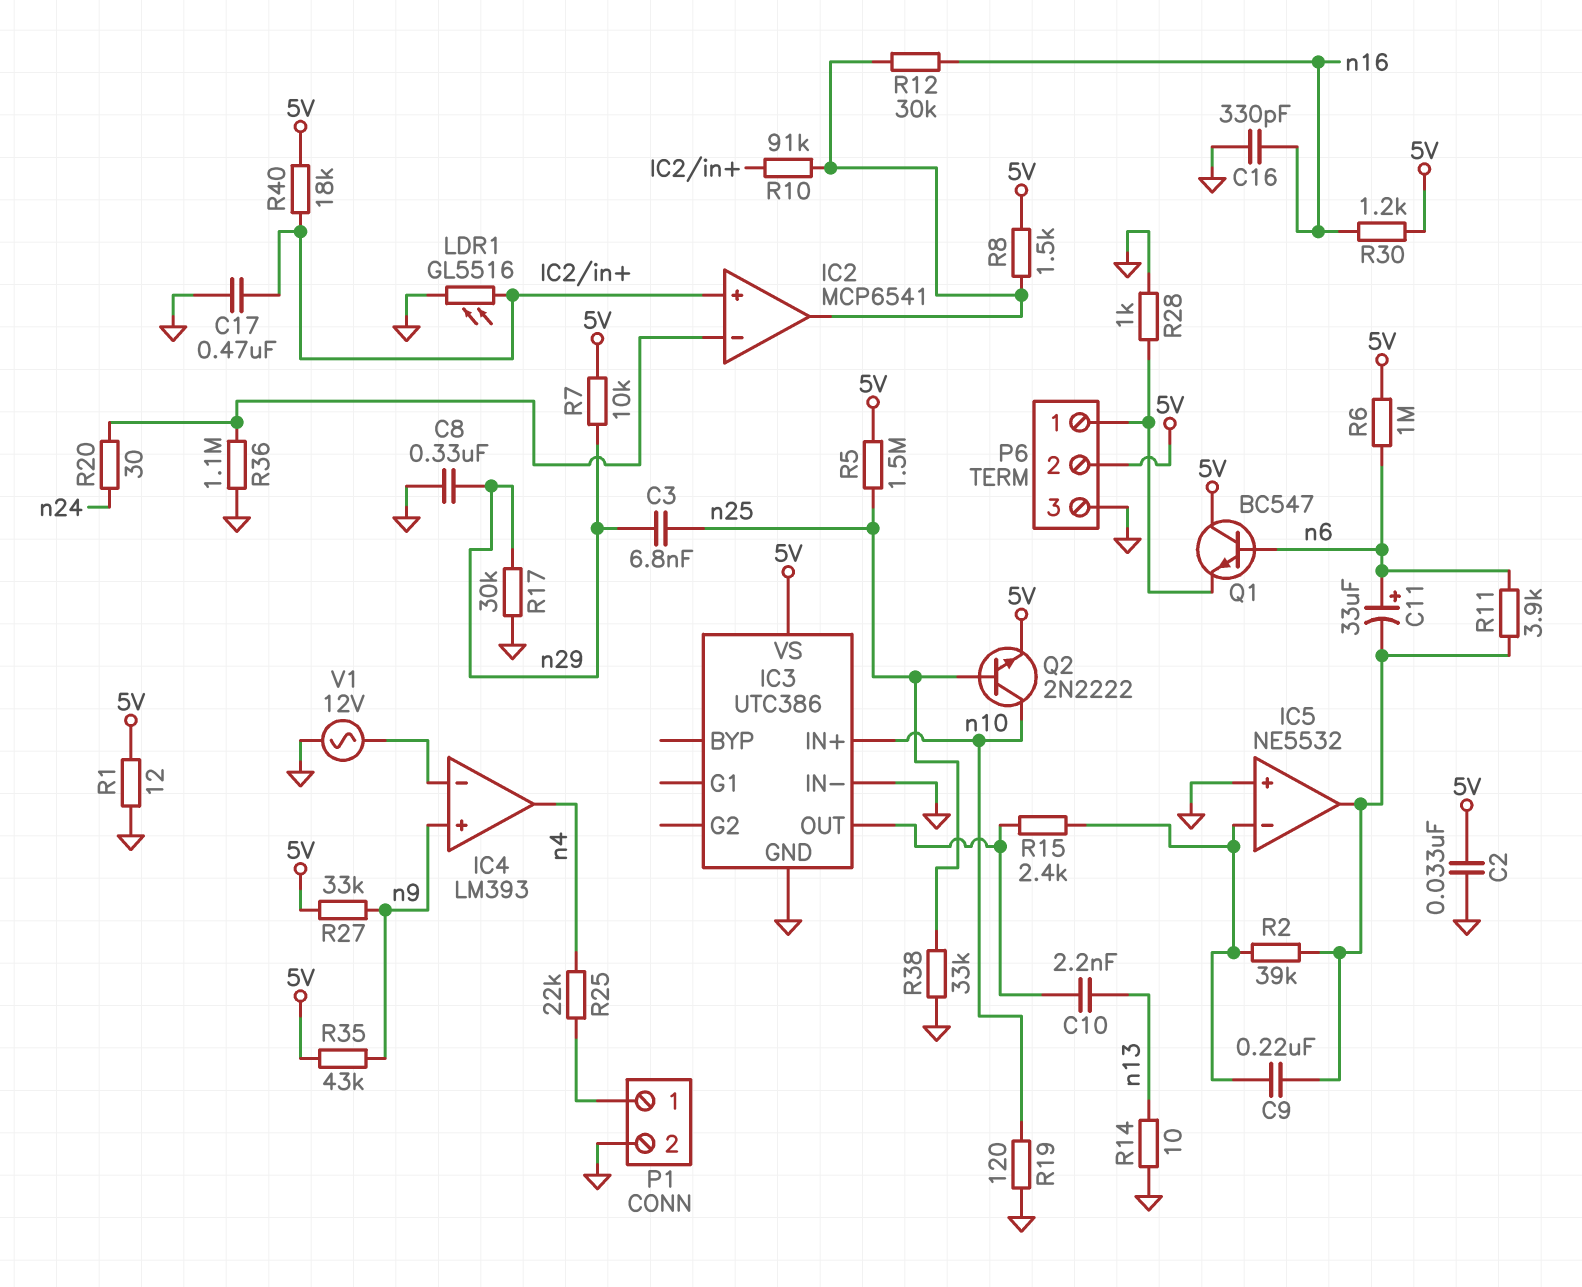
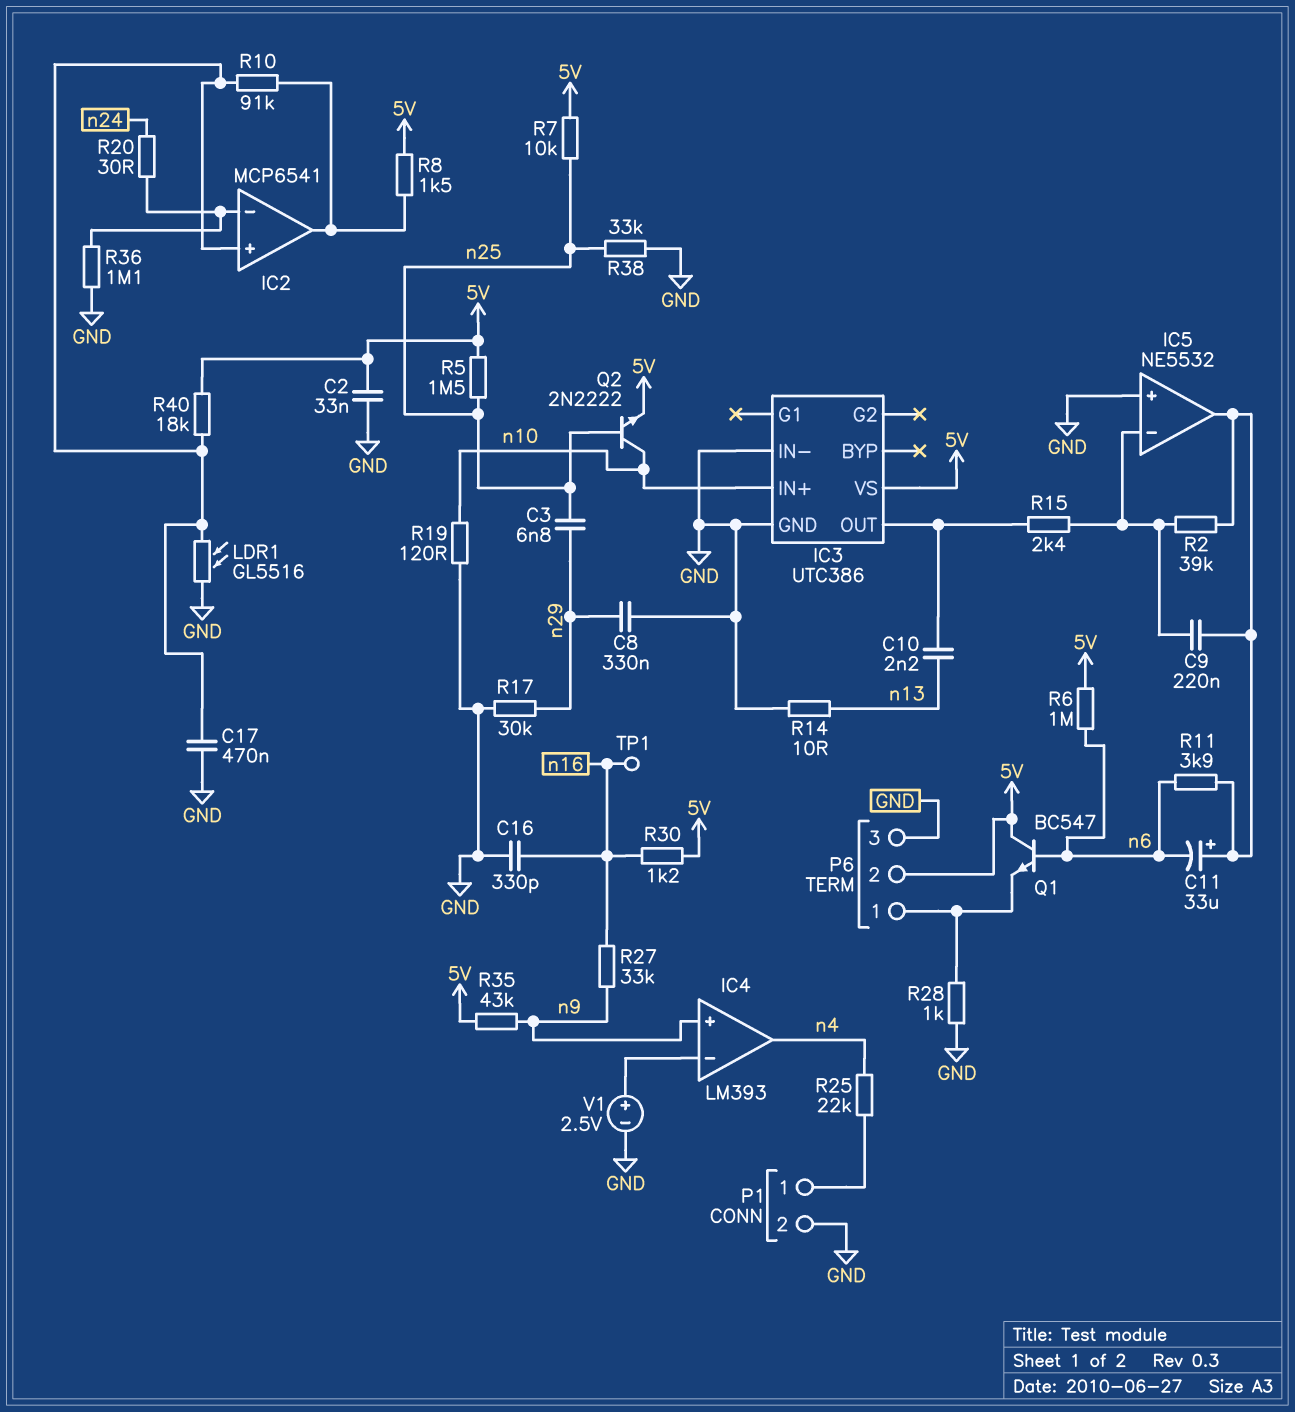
C11: 33uF (plus n6, minus IC5/out) -> 33uF (plus IC5/out, minus n6)
R1: 12 (5V, GND) -> none
R7: 10k (5V, n29) -> 10k (5V, n25)
R12: 30k (IC2/out, n16) -> none
R27: 33k (5V, n9) -> 33k (n9, n16)
TP1: none -> test point (n16)
V1: AC 12V (GND, IC4/in-) -> 2.5V (plus IC4/in-, minus GND)

